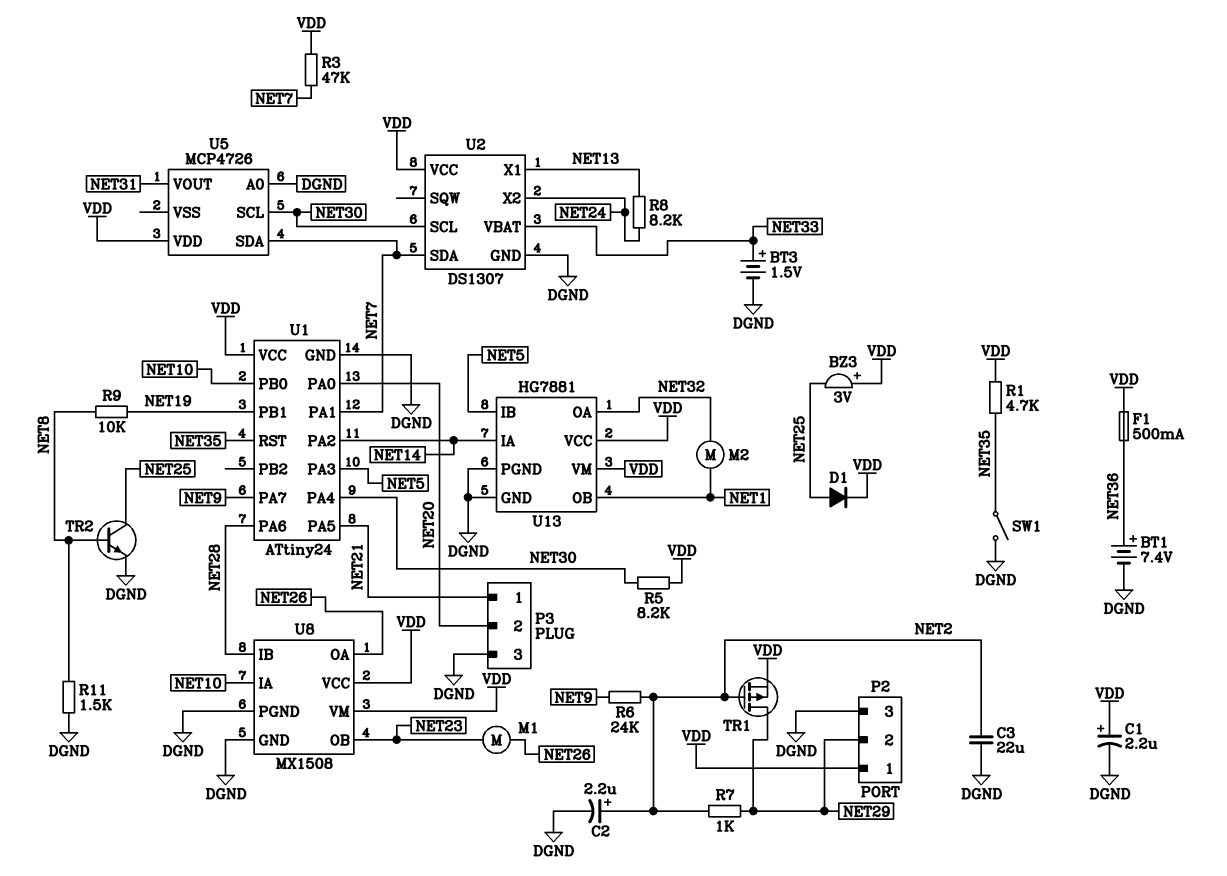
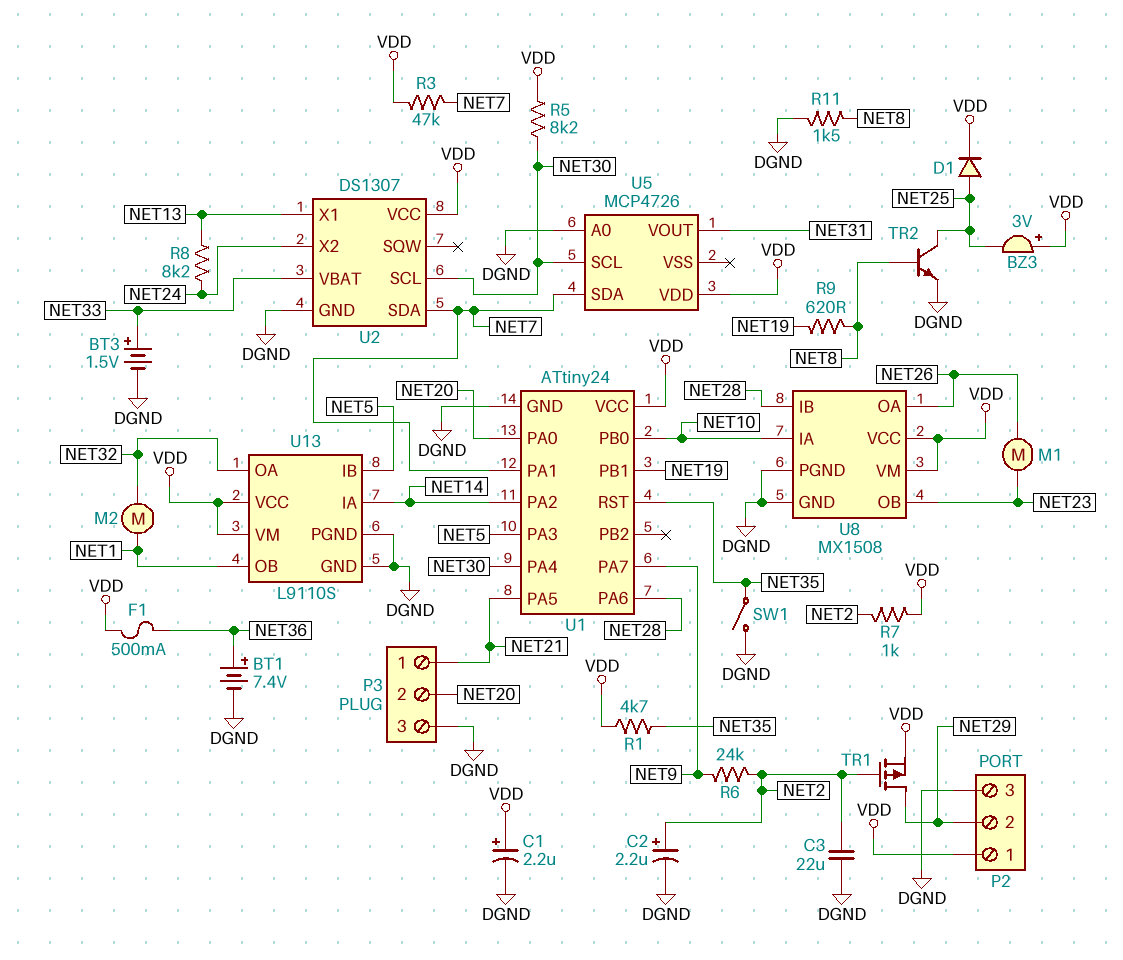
R7: 1k (NET2, NET29) -> 1k (NET2, VDD)
R9: 10k (NET8, NET19) -> 620 (NET8, NET19)
U13: HG7881 -> L9110S

